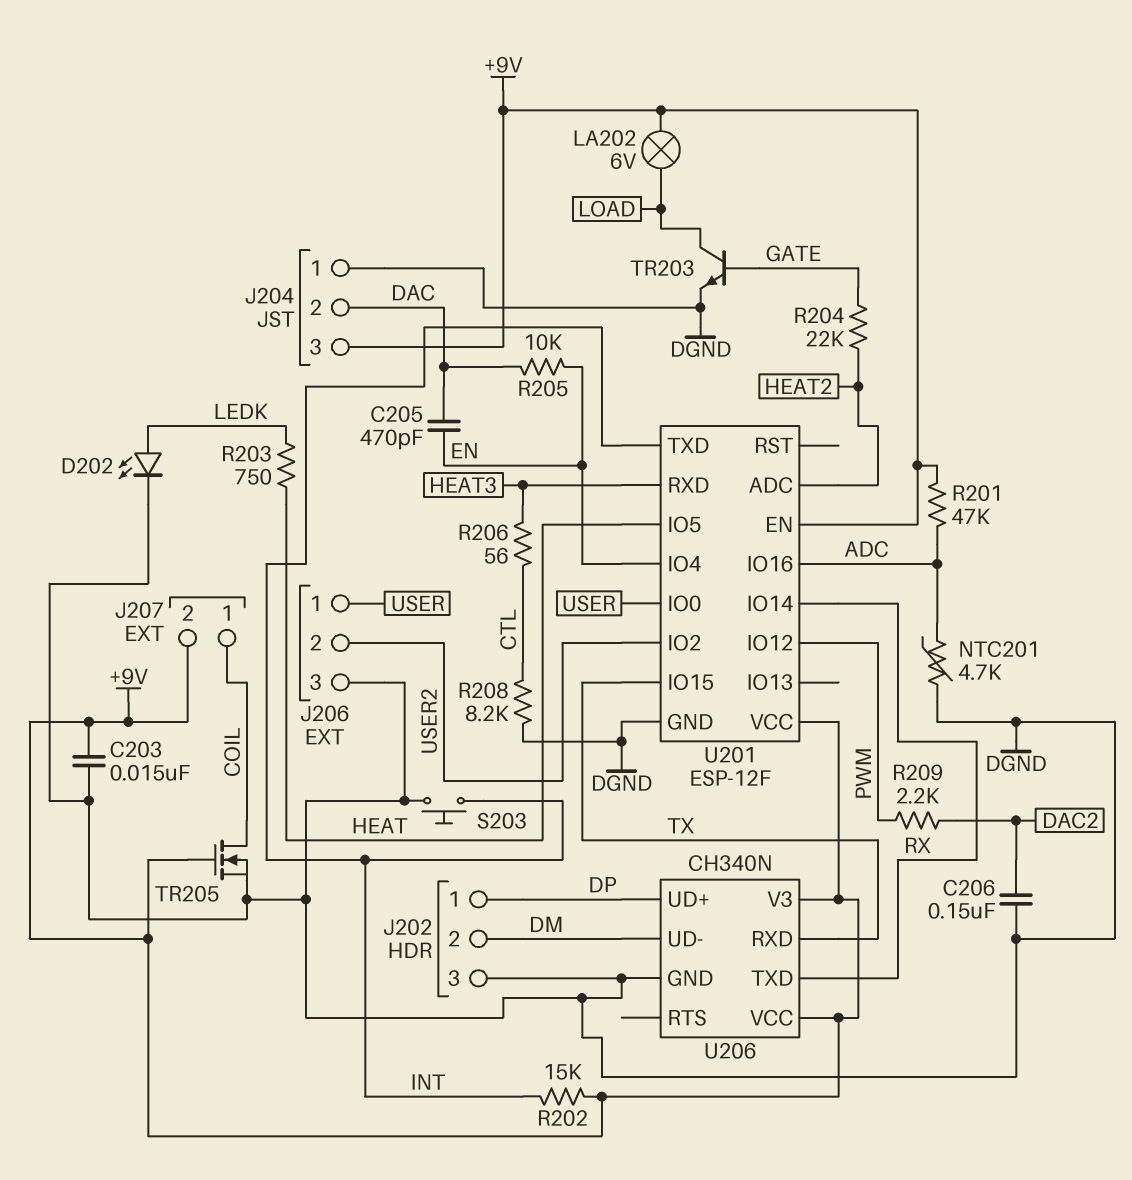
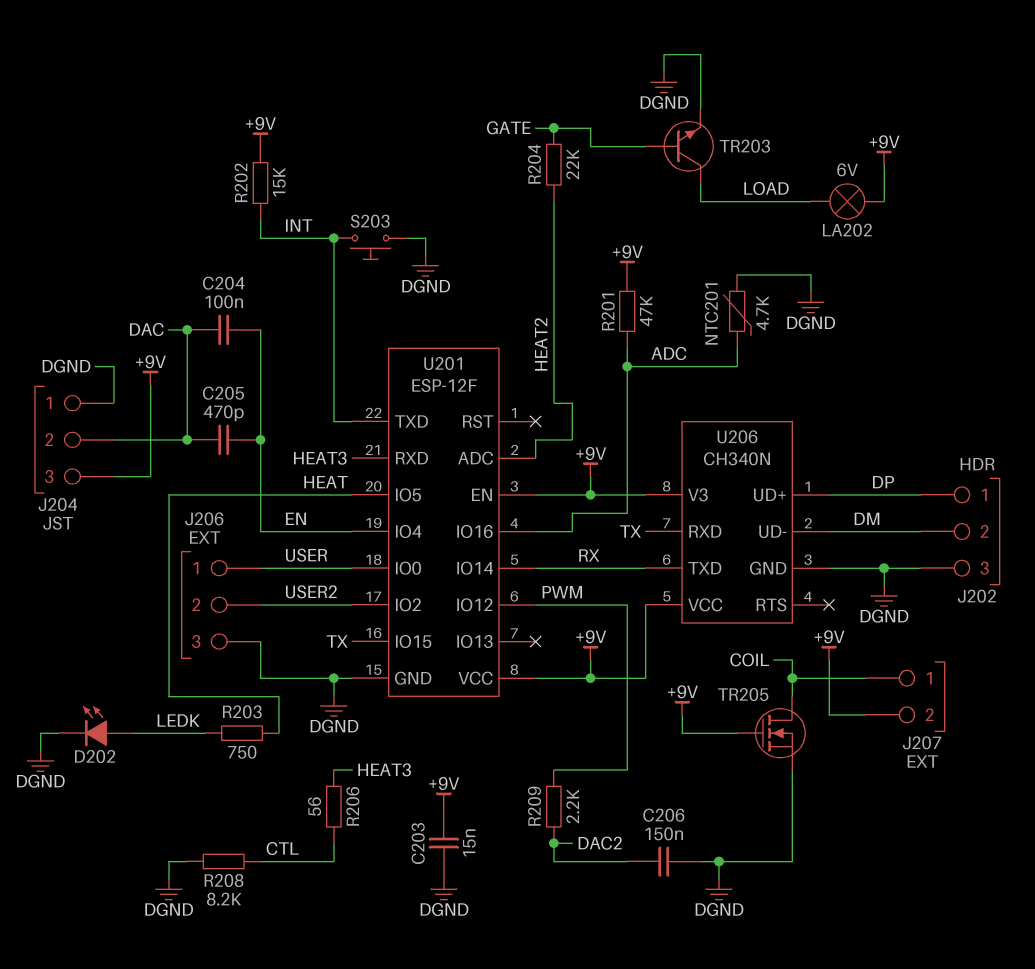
C204: none -> 100nF (DAC, EN)
R205: 10k (DAC, EN) -> none

